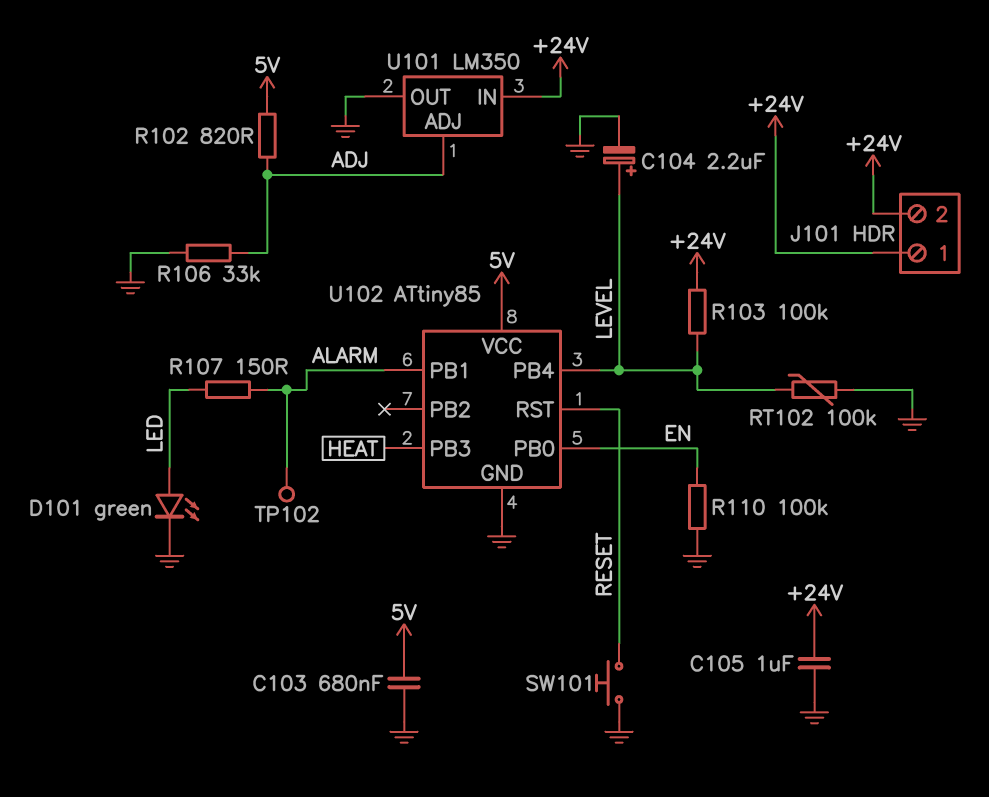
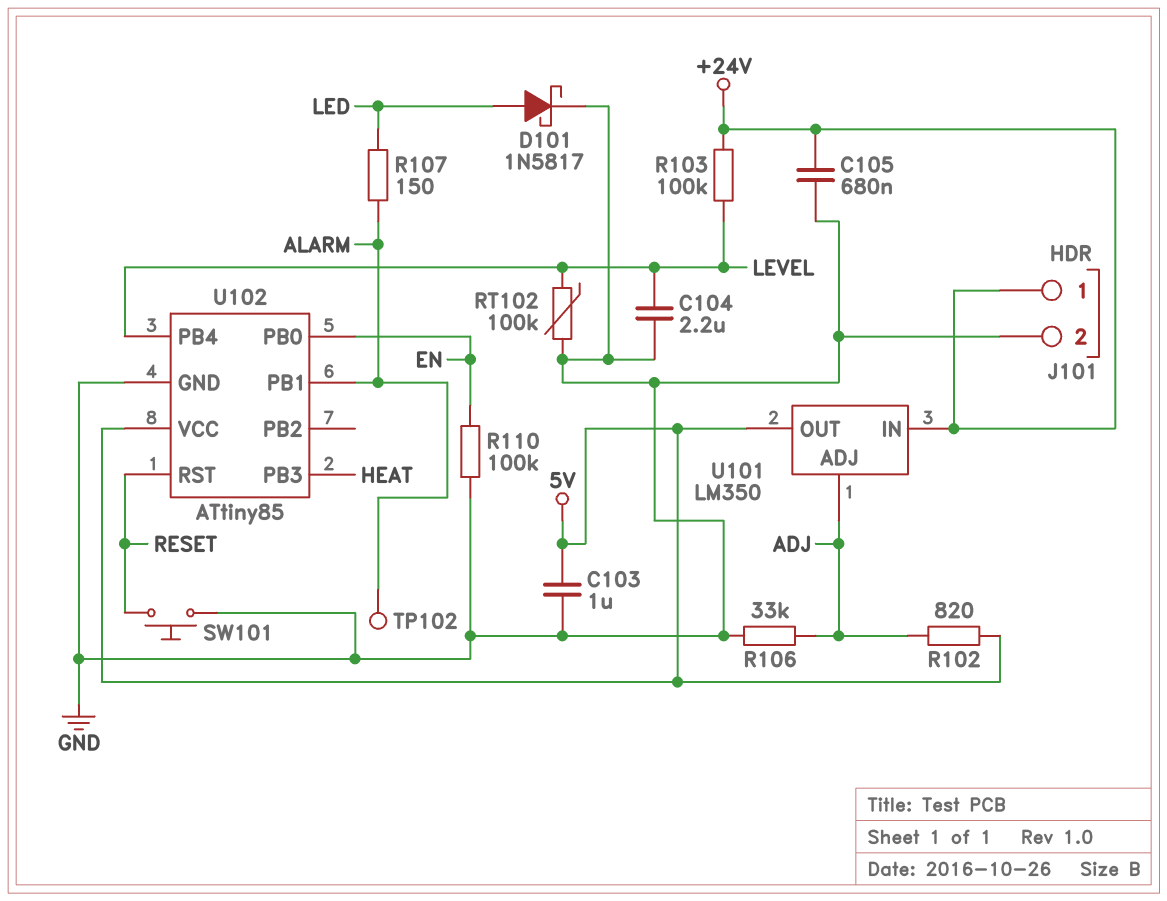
C103: 680nF (5V, GND) -> 1uF (5V, GND)
C104: 2.2uF (plus LEVEL, minus GND) -> 2.2uF (GND, LEVEL)
C105: 1uF (+24V, GND) -> 680nF (+24V, GND)
D101: LED green (A LED, K GND) -> schottky 1N5817 (A LED, K GND)
J101 pin 2: +24V -> GND
U101 pin OUT: GND -> 5V

